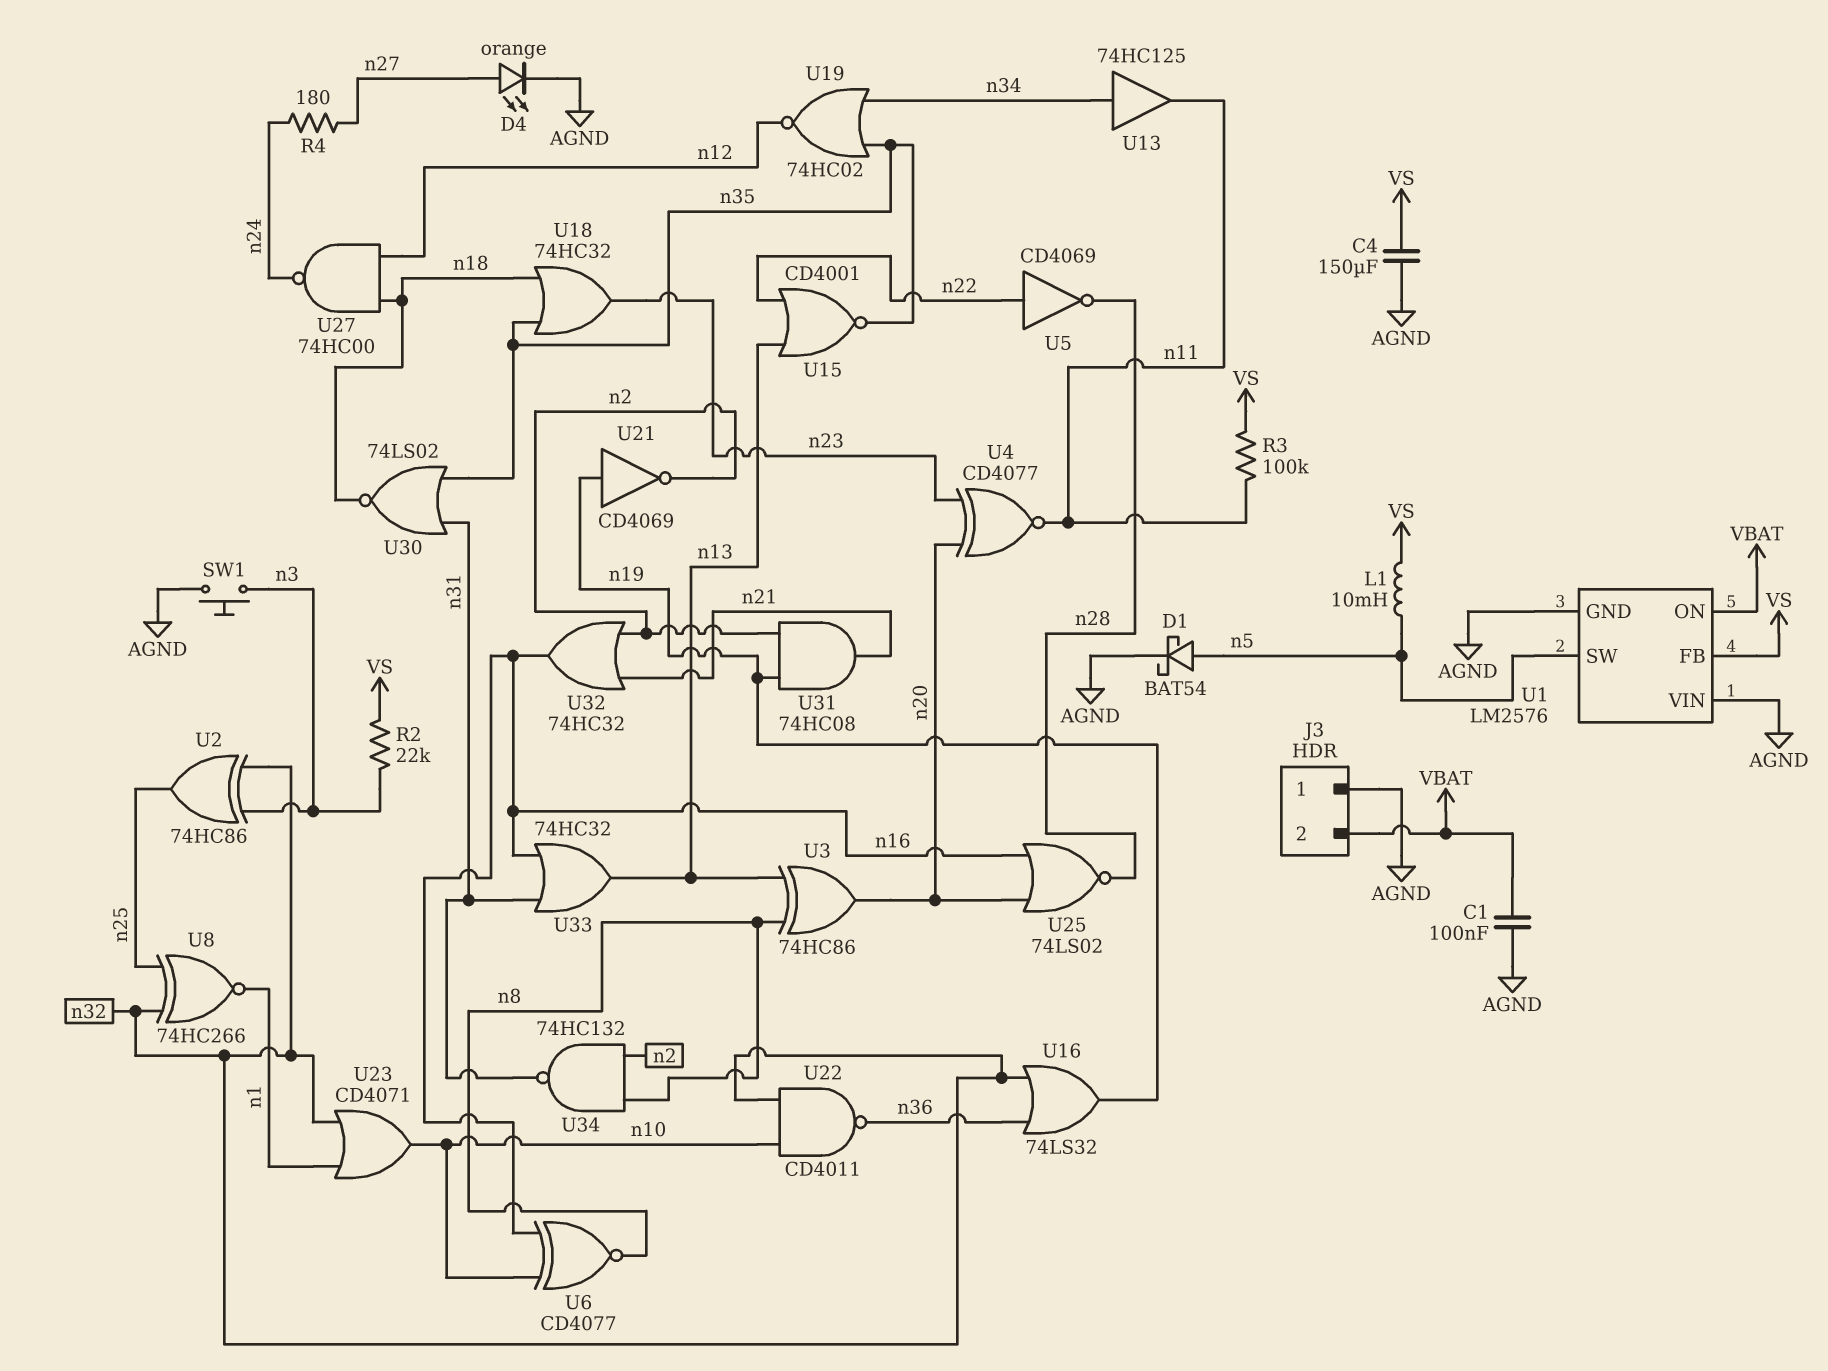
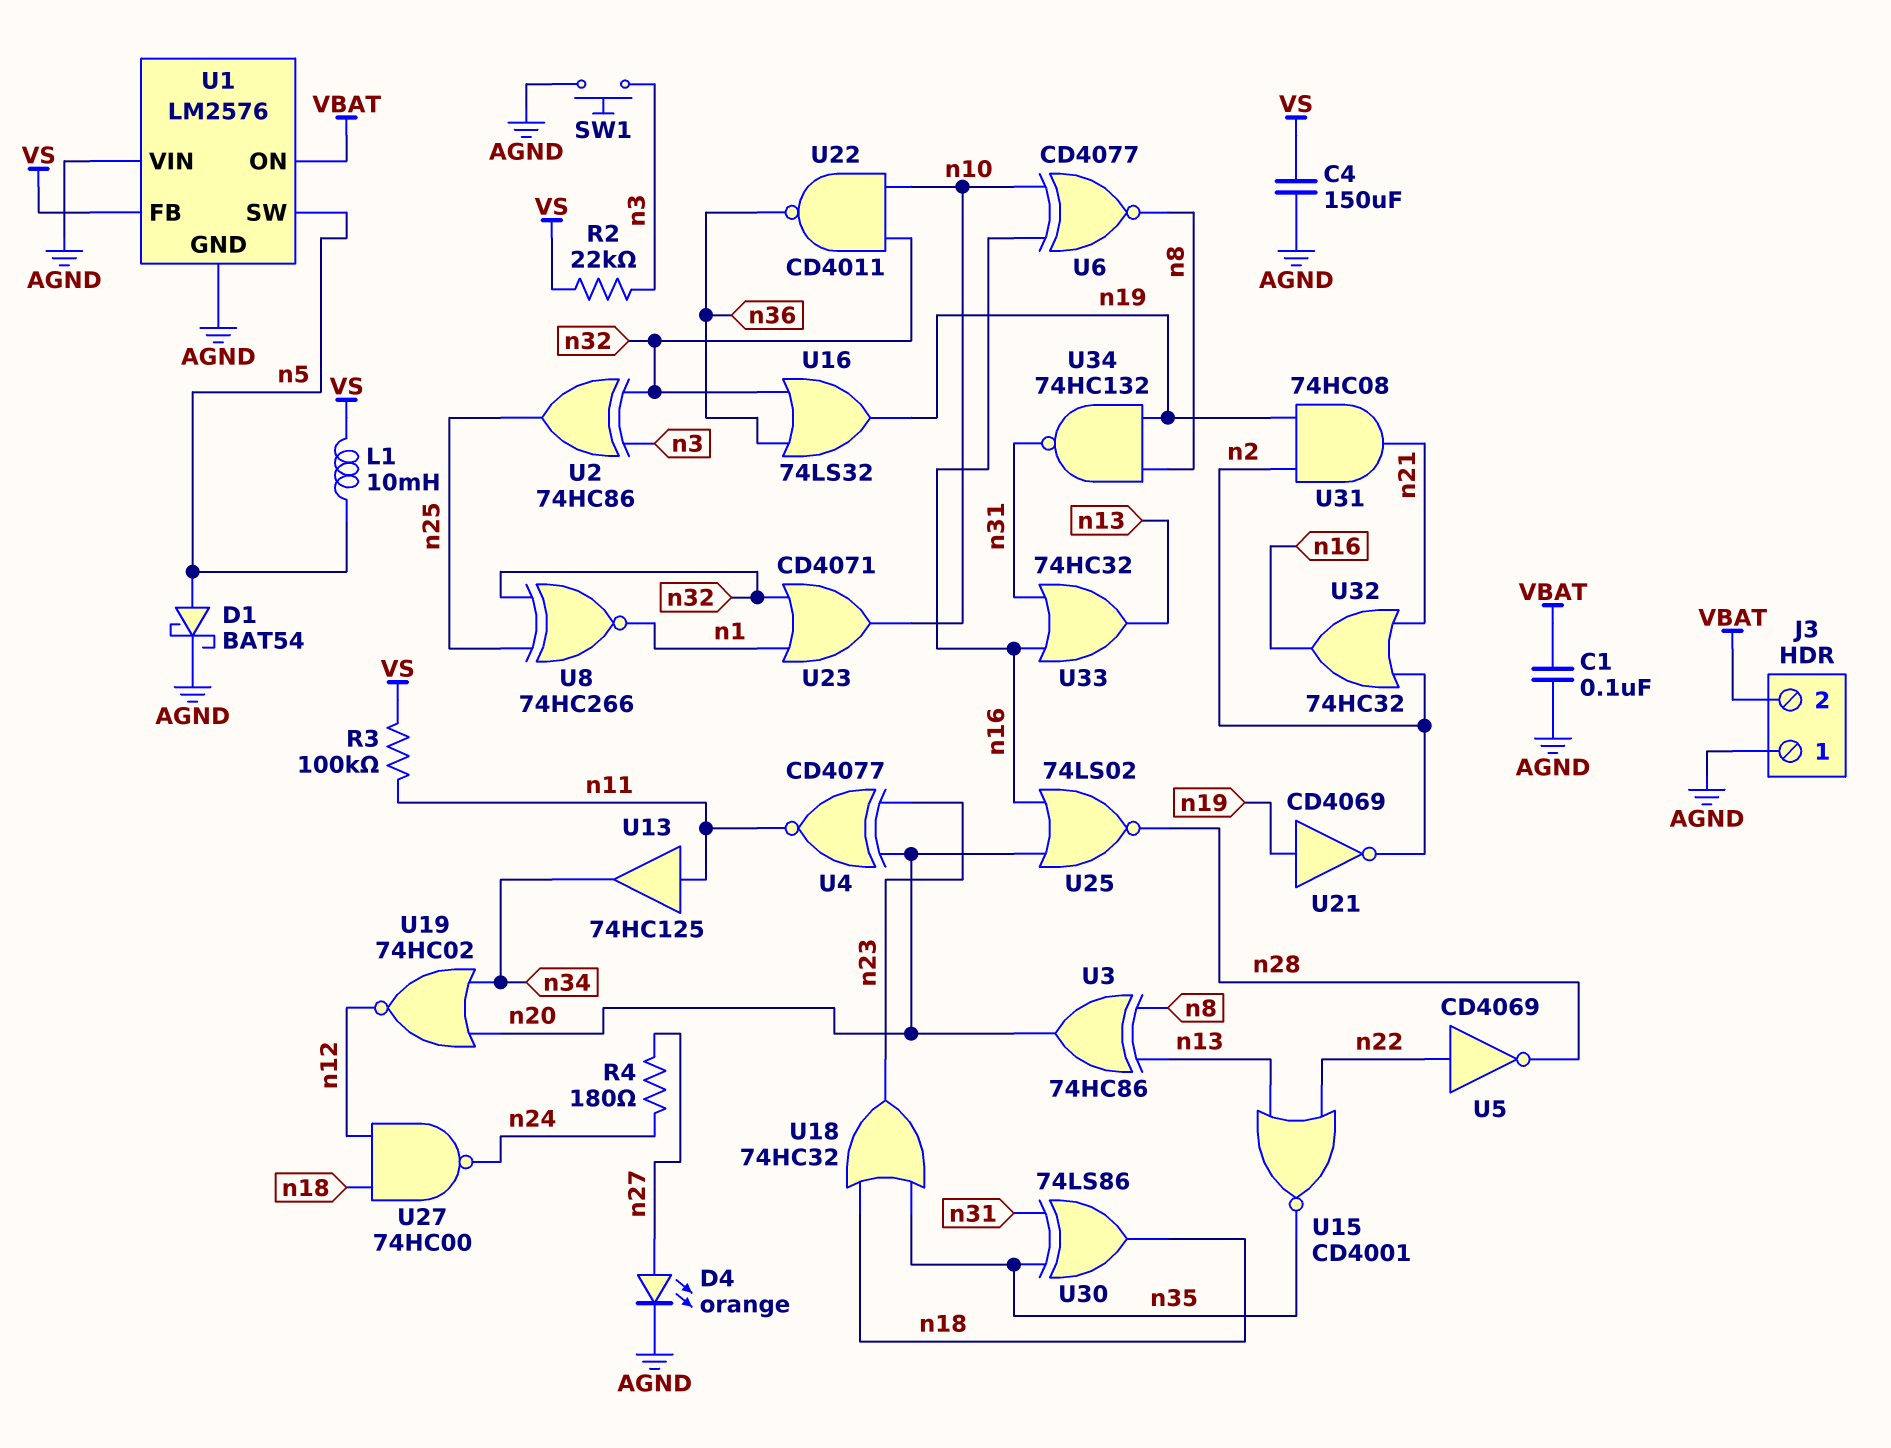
U13: buffer 74HC125 (in n34, out n11) -> buffer 74HC125 (in n11, out n34)
U19: NOR 74HC02 (in n34, in n35, out n12) -> NOR 74HC02 (in n20, in n34, out n12)
U30: NOR 74LS02 (in n31, in n35, out n18) -> XOR 74LS86 (in n31, in n35, out n18)
U34: NAND 74HC132 (in n2, in n8, out n31) -> NAND 74HC132 (in n8, in n19, out n31)

